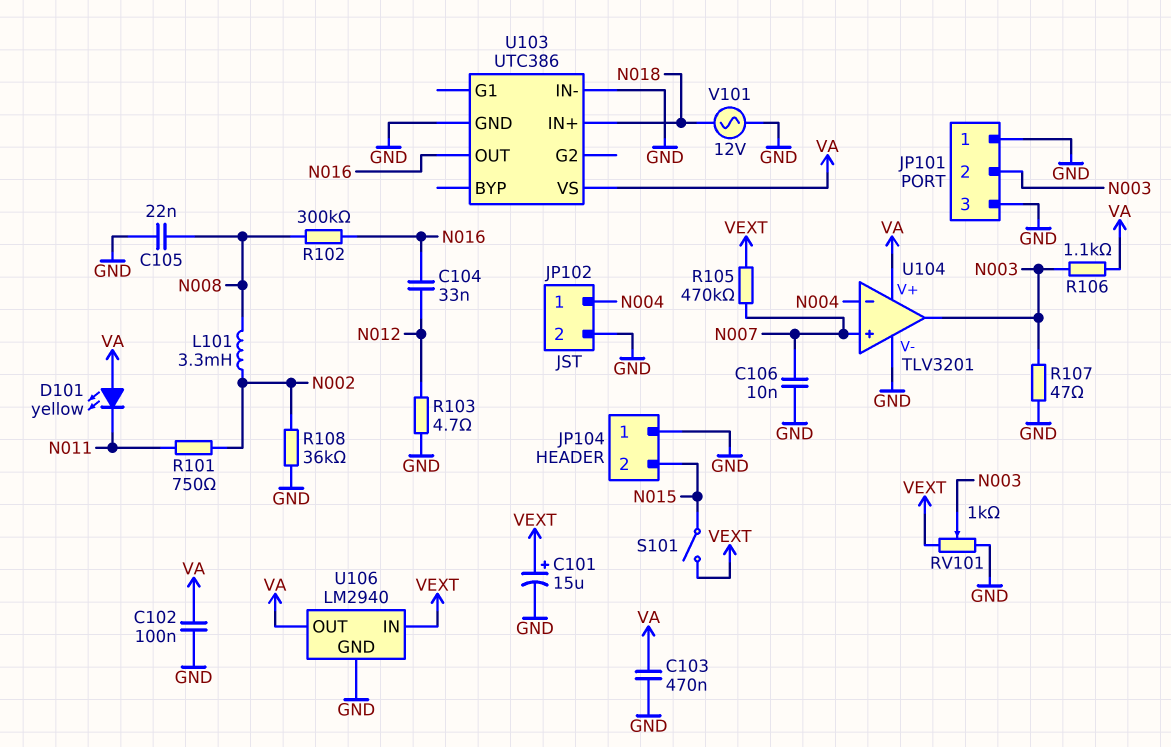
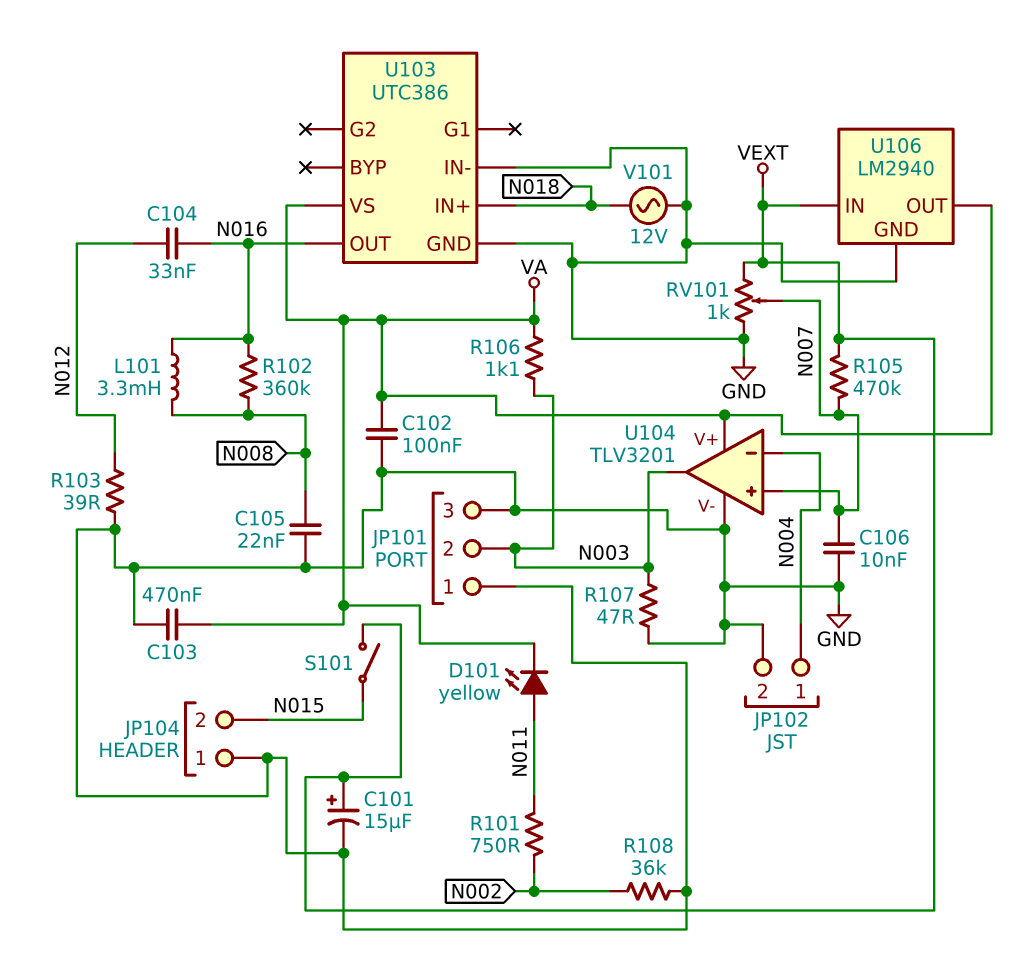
D101: LED yellow (A VA, K N011) -> LED yellow (A N011, K VA)
L101: 3.3mH (N002, N008) -> 3.3mH (N008, N016)
R102: 300k (N008, N016) -> 360k (N008, N016)
R103: 4.7 (GND, N012) -> 39 (GND, N012)
RV101: 1k (GND, VEXT, wiper N003) -> 1k (GND, VEXT, wiper N007)

